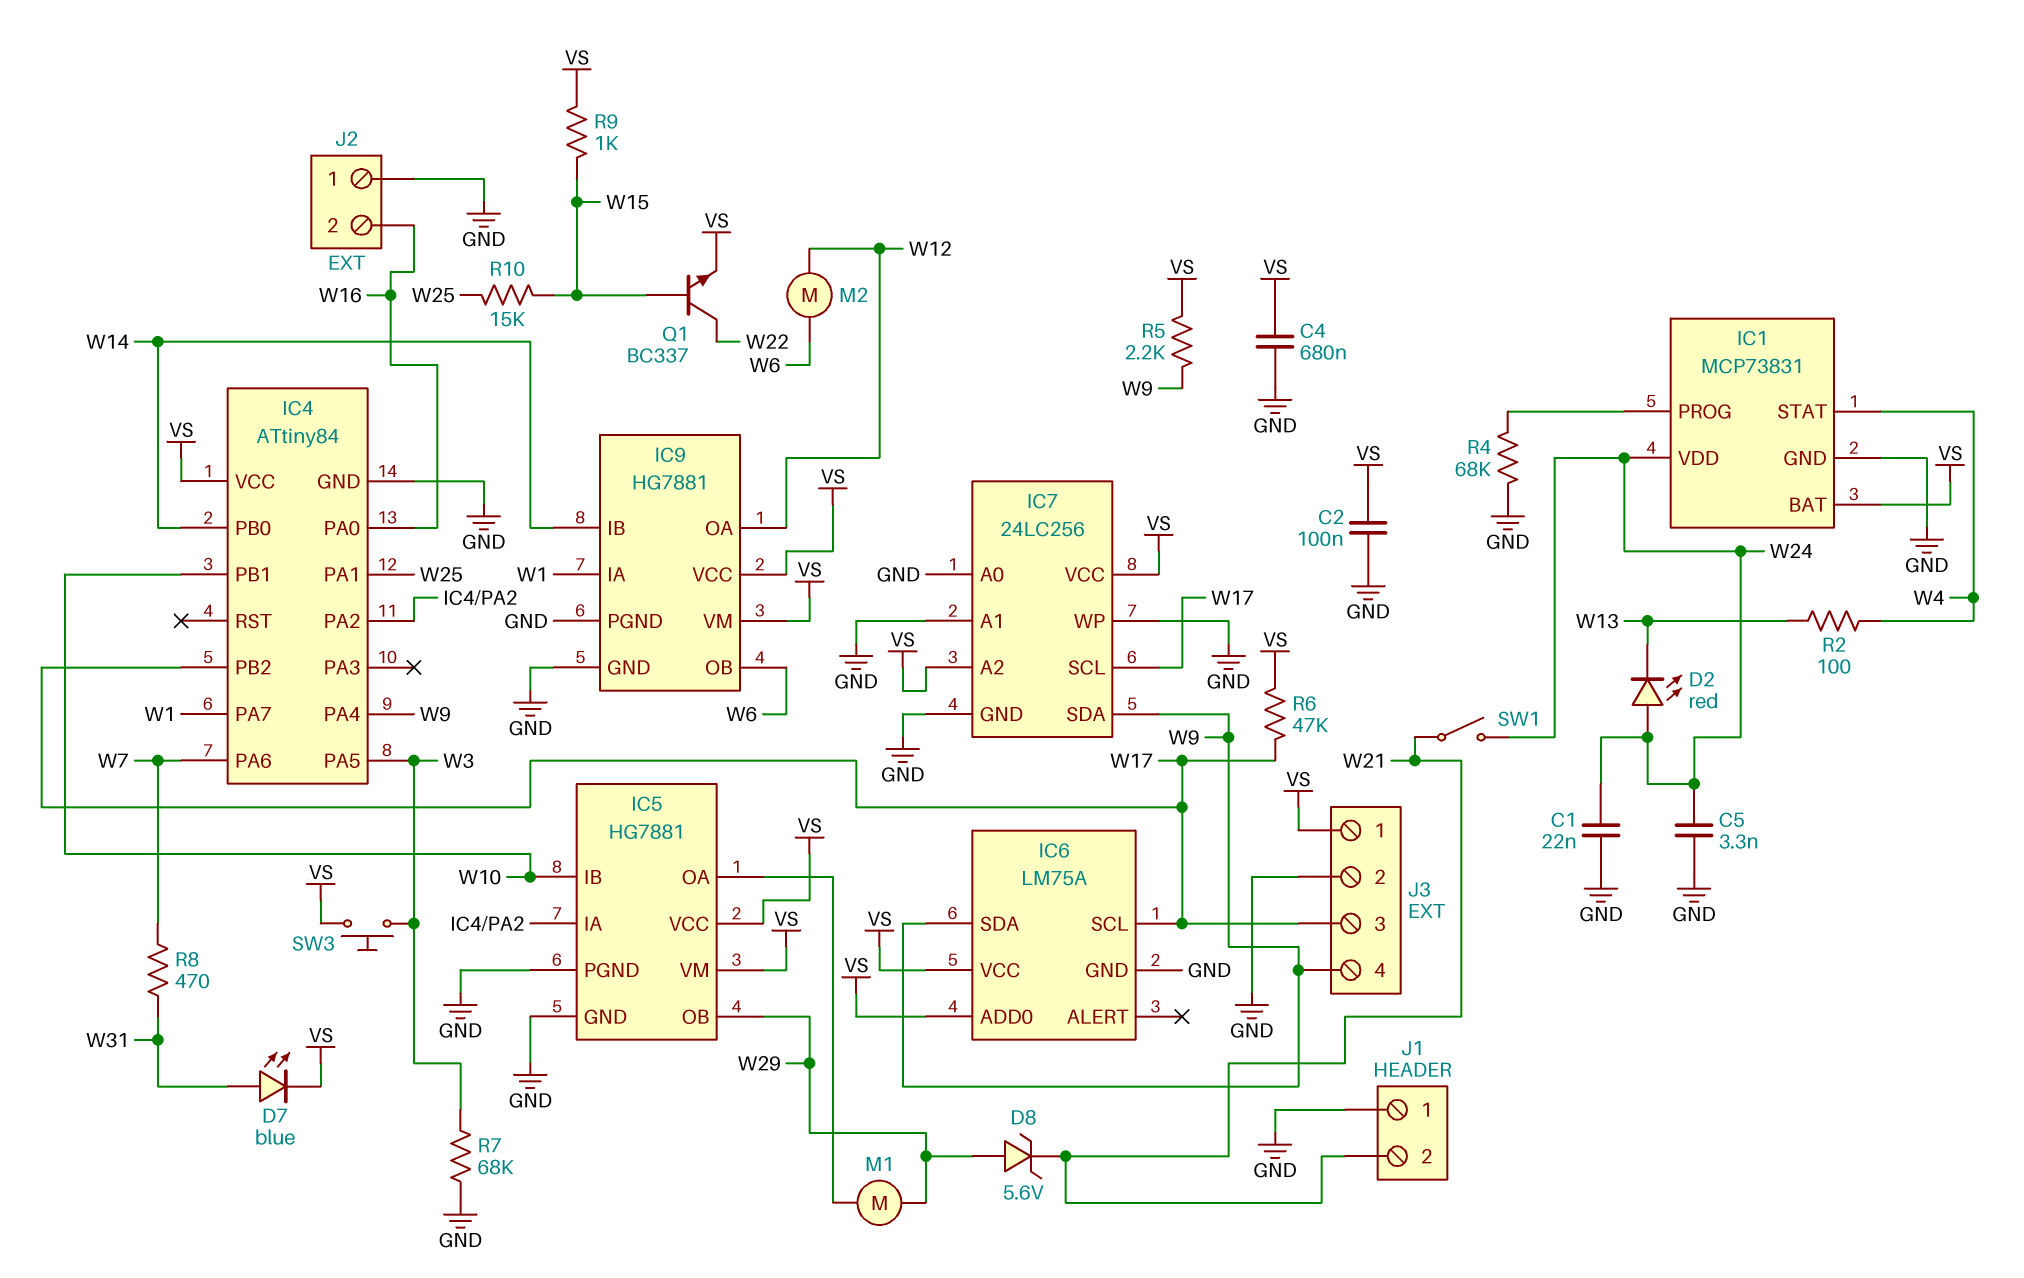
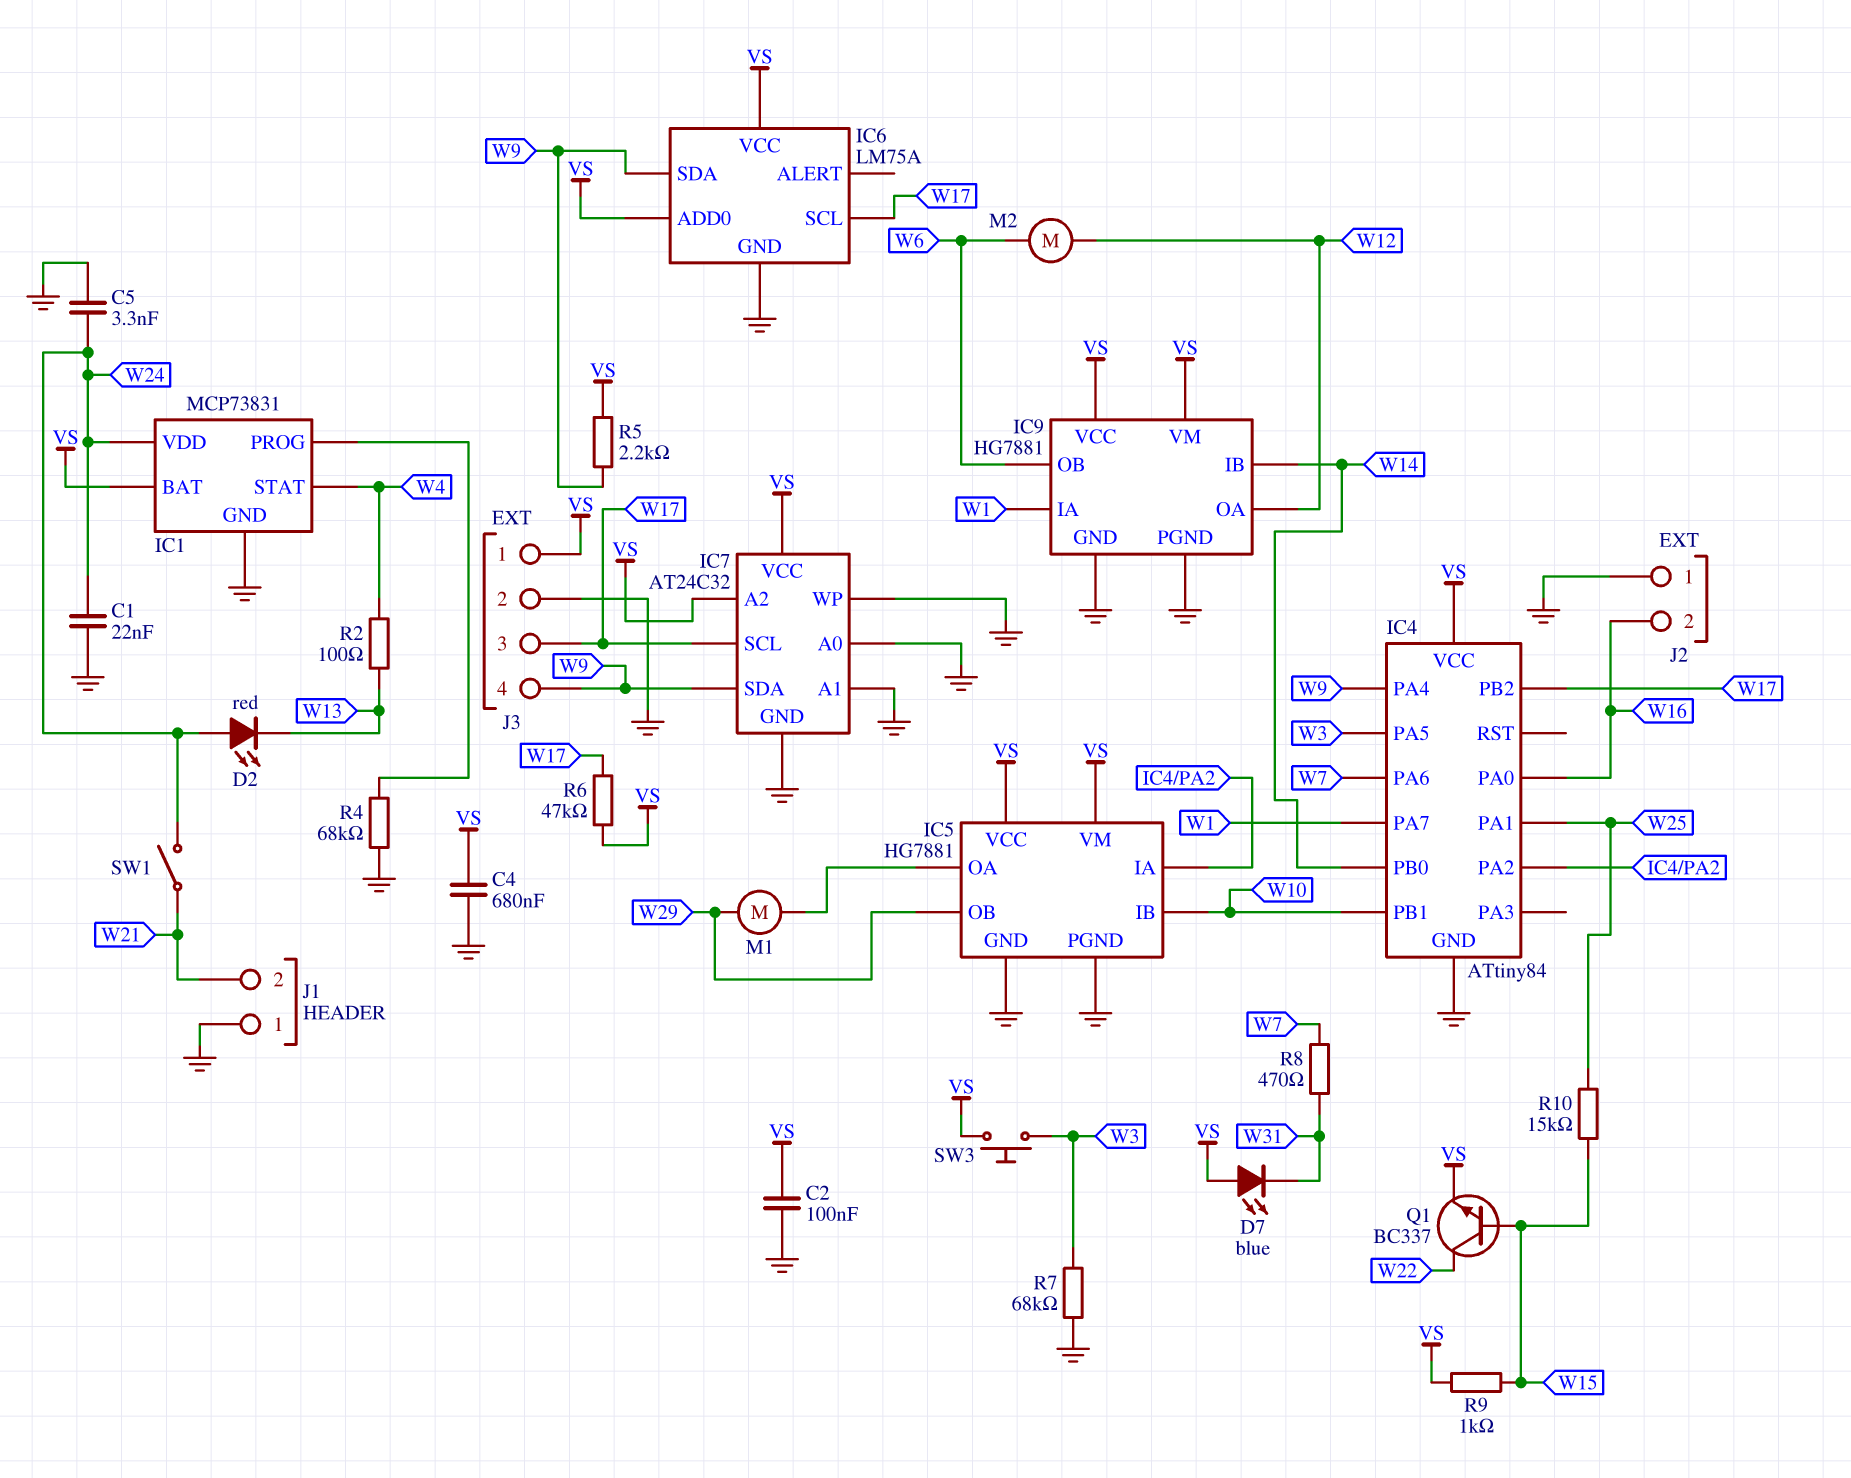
D7: LED blue (A W31, K VS) -> LED blue (A VS, K W31)
D8: zener 5.6V (A W29, K W21) -> none
IC7: 24LC256 -> AT24C32

